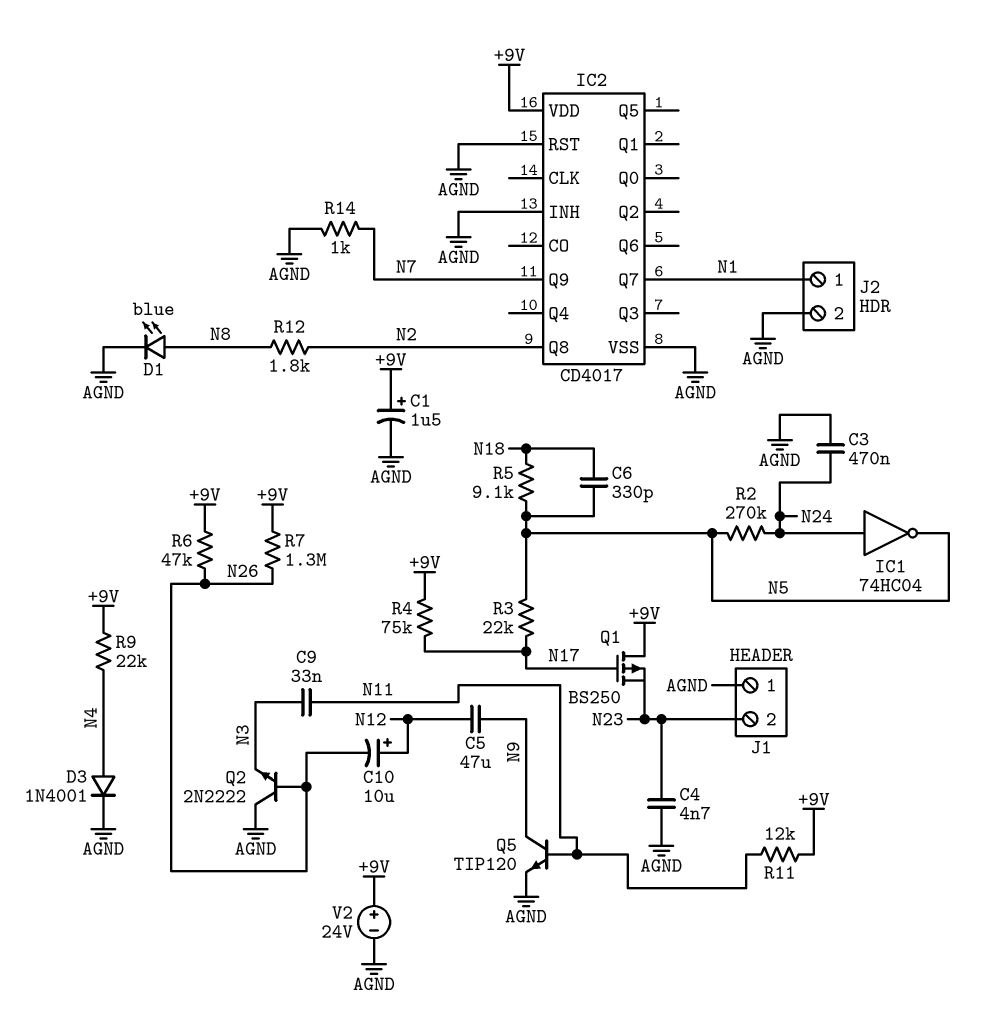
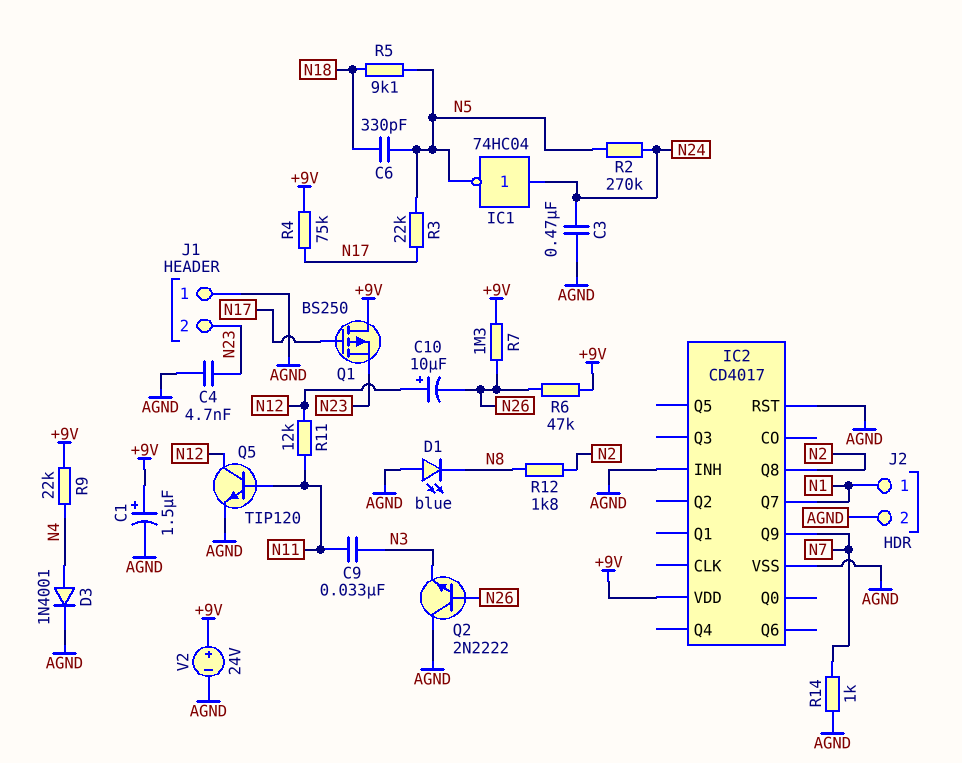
C5: 47uF (N9, N12) -> none
D1: LED blue (A N8, K AGND) -> LED blue (A AGND, K N8)
Q5: NPN TIP120 (B N11, C N9, E AGND) -> NPN TIP120 (B N11, C N12, E AGND)
R11: 12k (+9V, N11) -> 12k (N11, N12)

